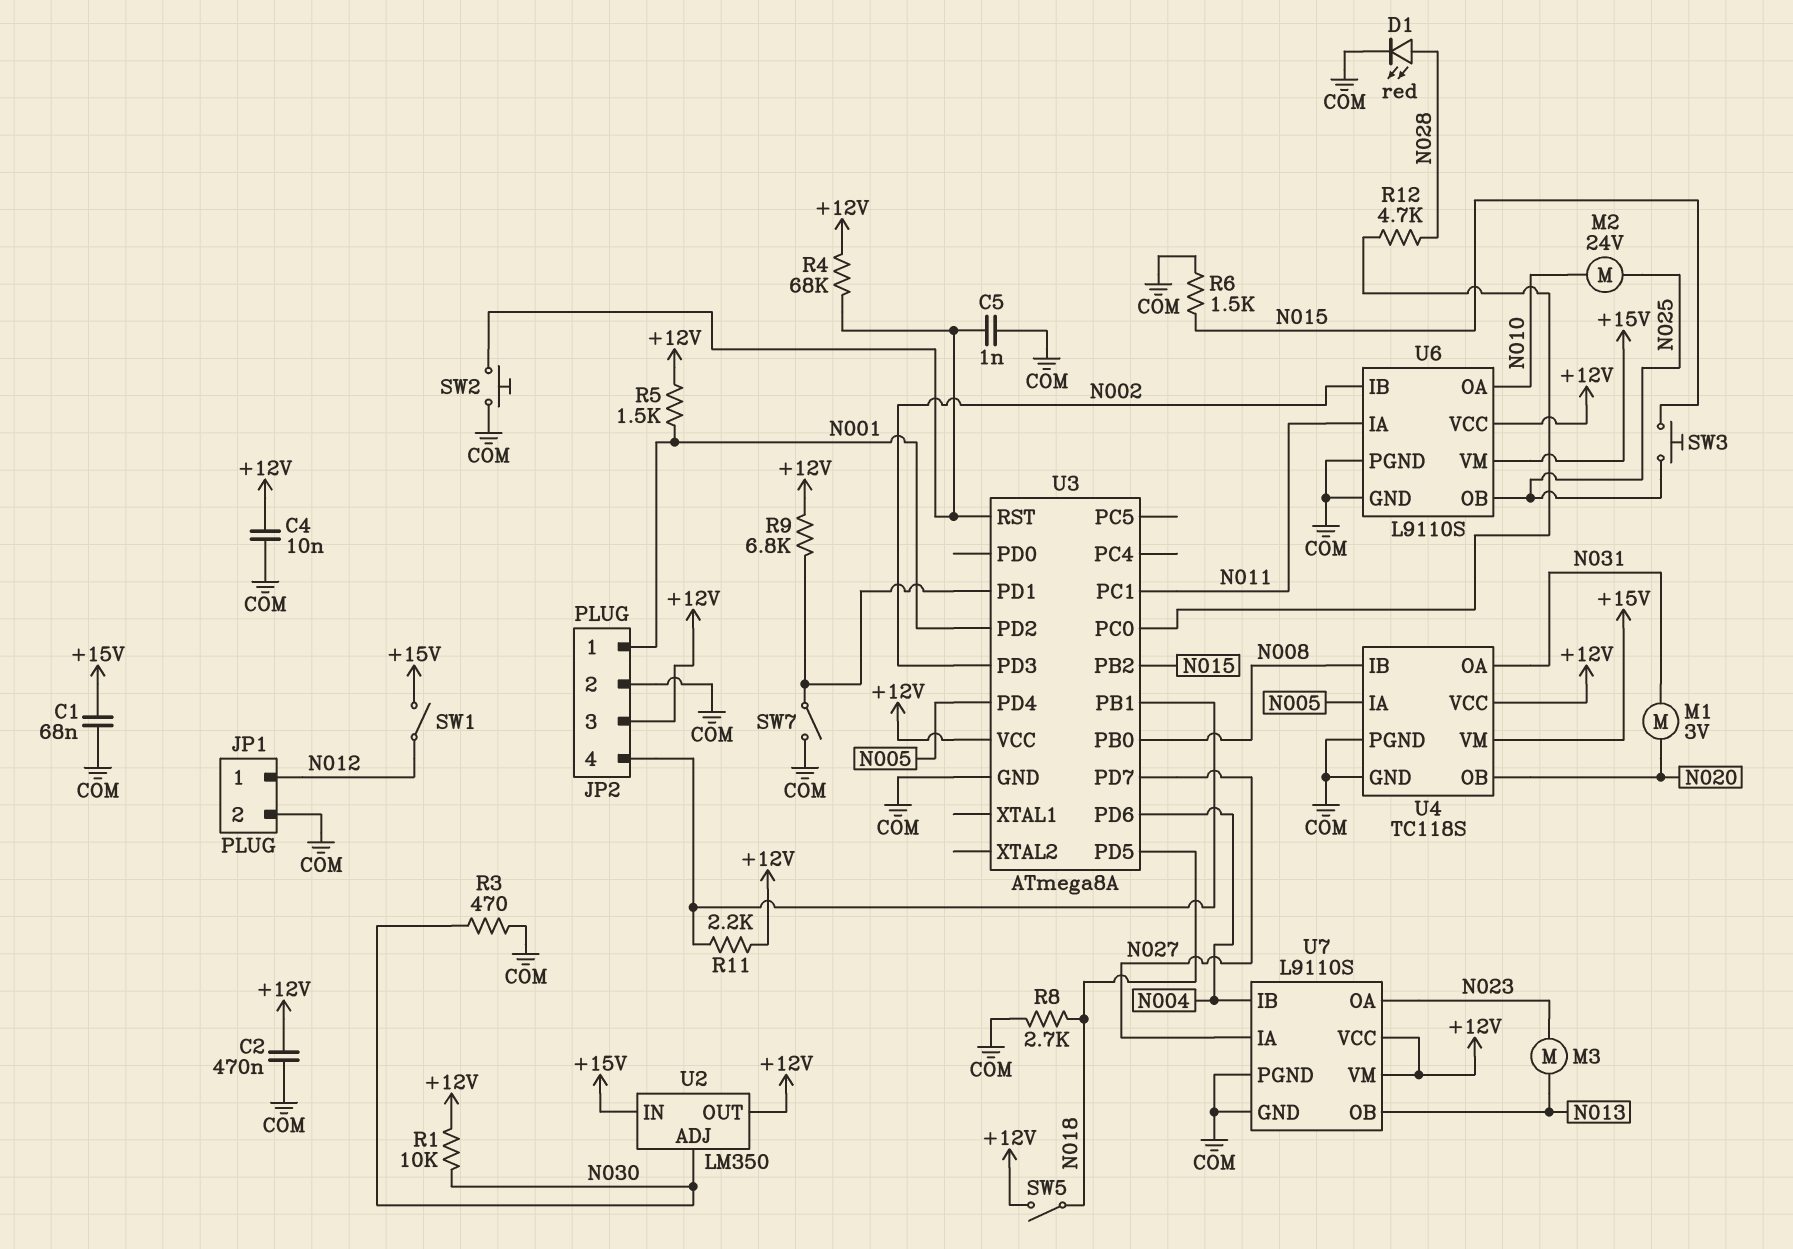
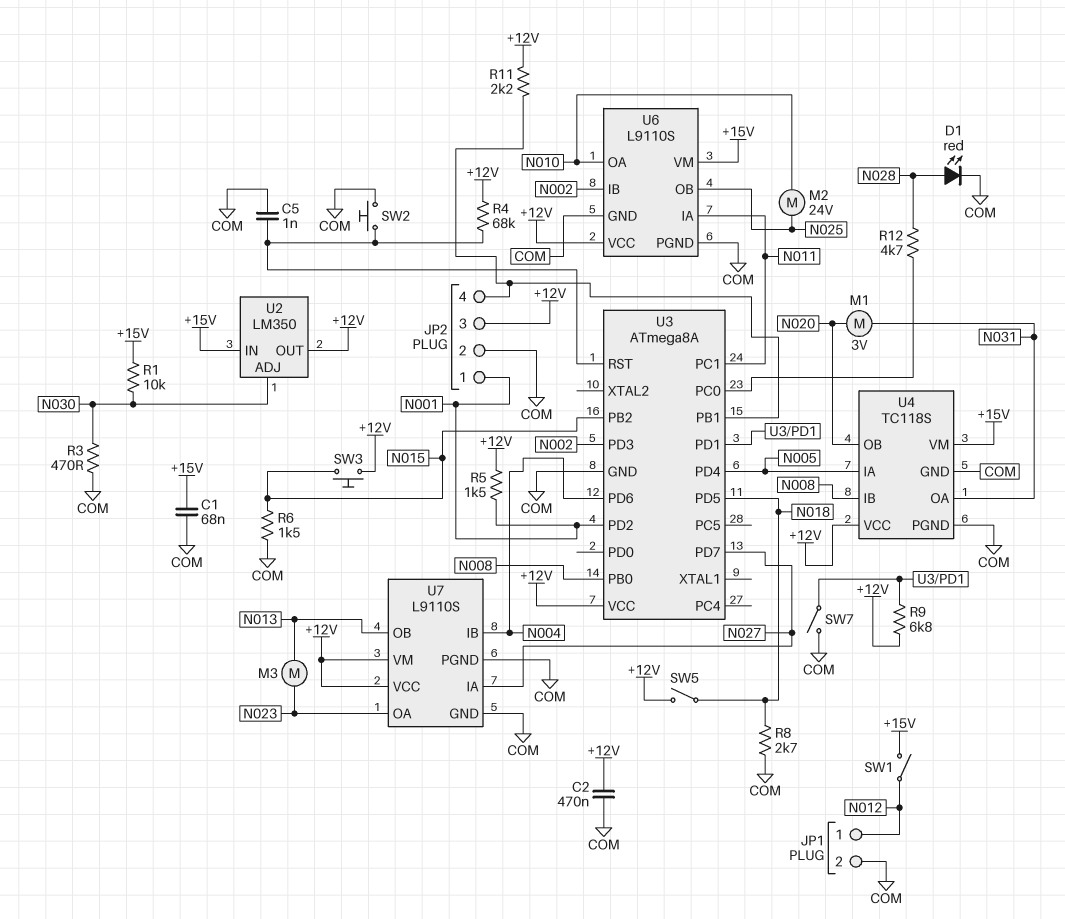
C4: 10nF (+12V, COM) -> none
R1: 10k (+12V, N030) -> 10k (+15V, N030)
SW3: button (N015, N025) -> button (+12V, N015)

